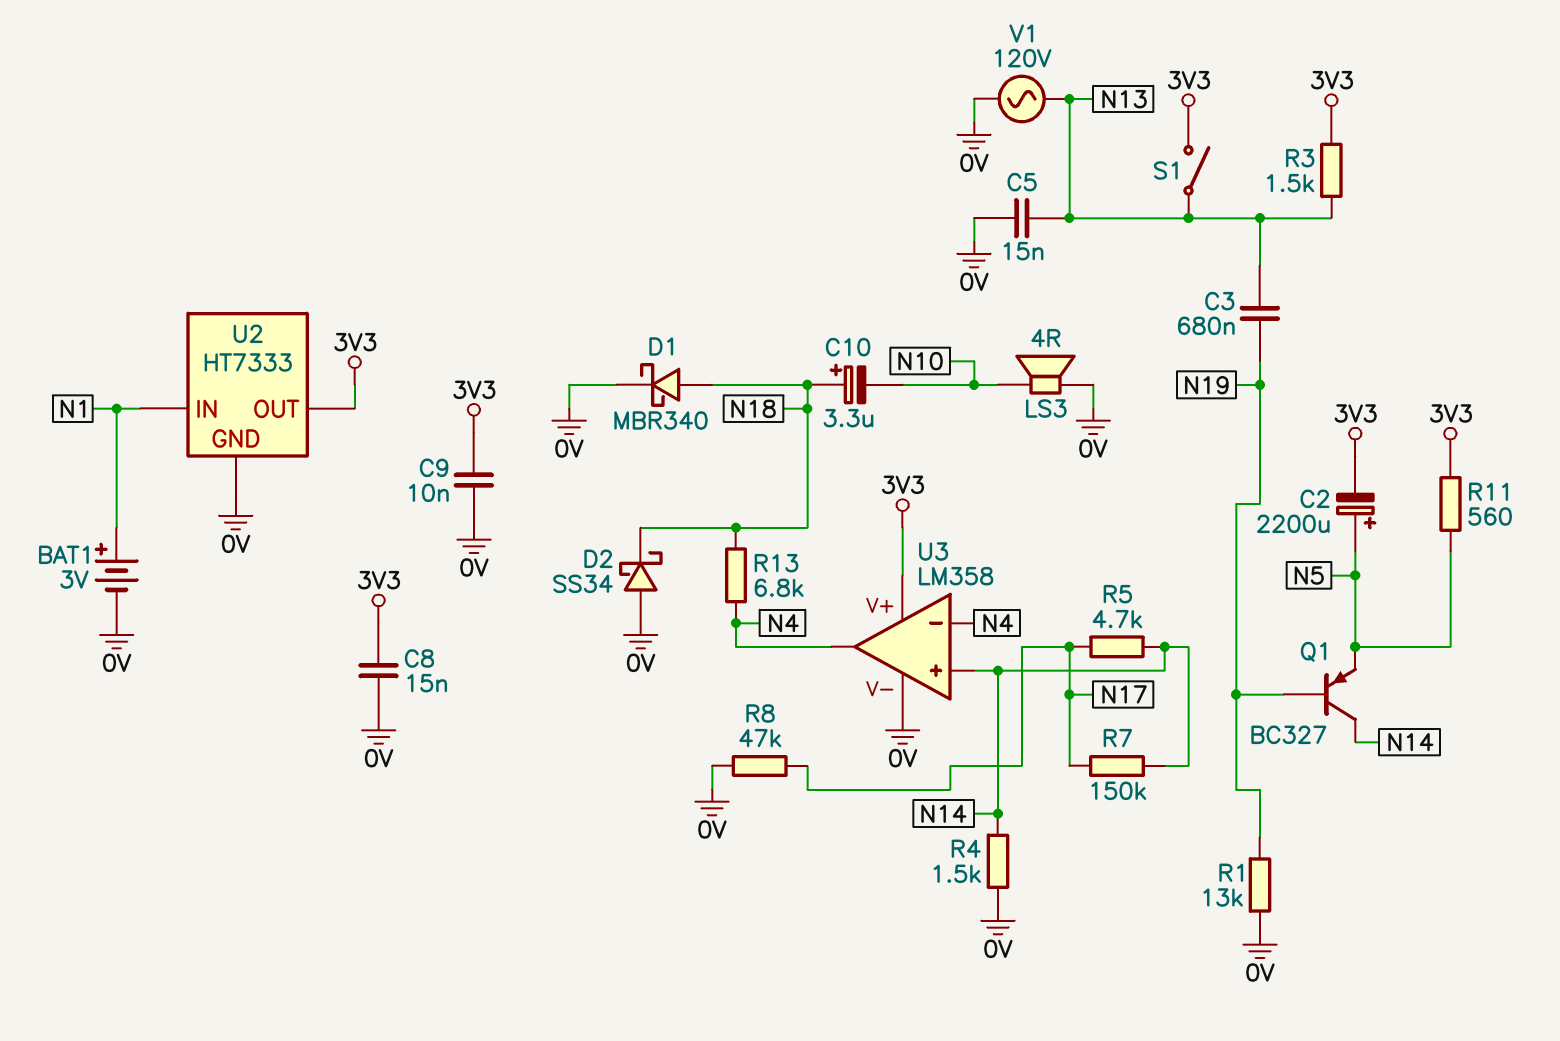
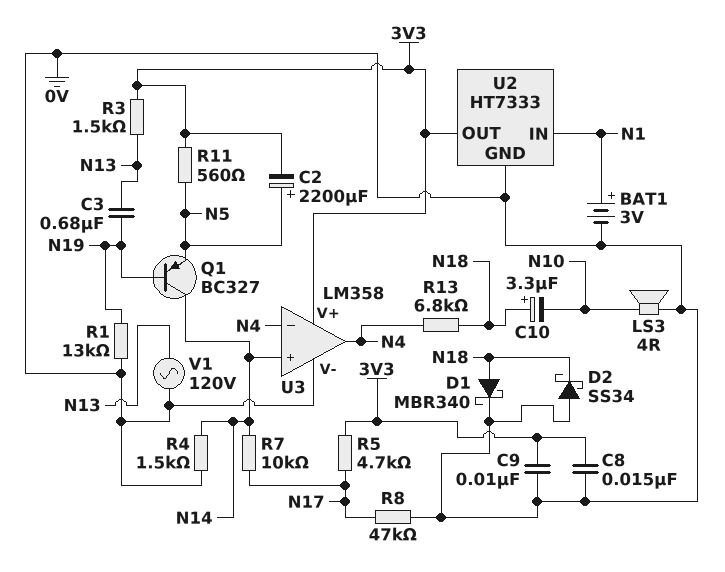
C5: 15nF (0V, N13) -> none
R5: 4.7k (N14, N17) -> 4.7k (3V3, N17)
R7: 150k (N14, N17) -> 10k (N14, N17)
S1: switch (3V3, N13) -> none

